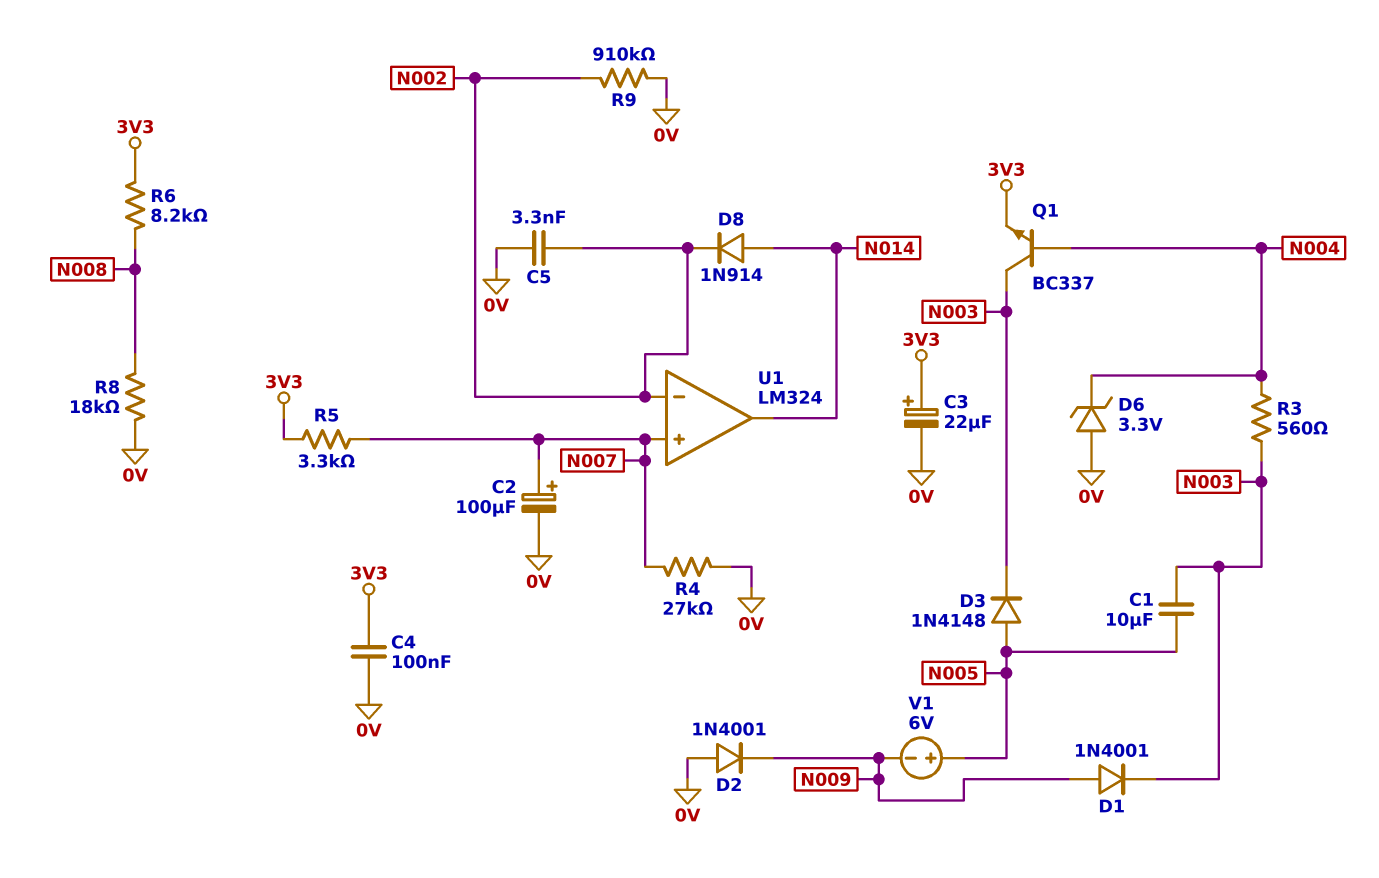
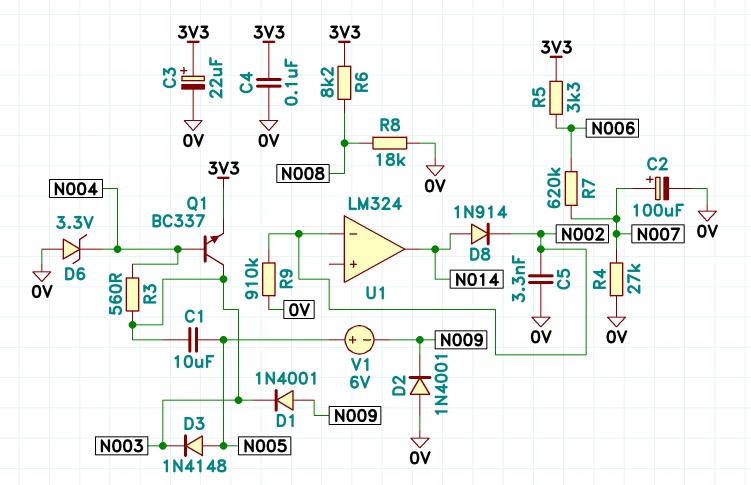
R5: 3.3k (3V3, N007) -> 3.3k (3V3, N006)
R7: none -> 620k (N006, N007)
U1 pin in+: N007 -> none

